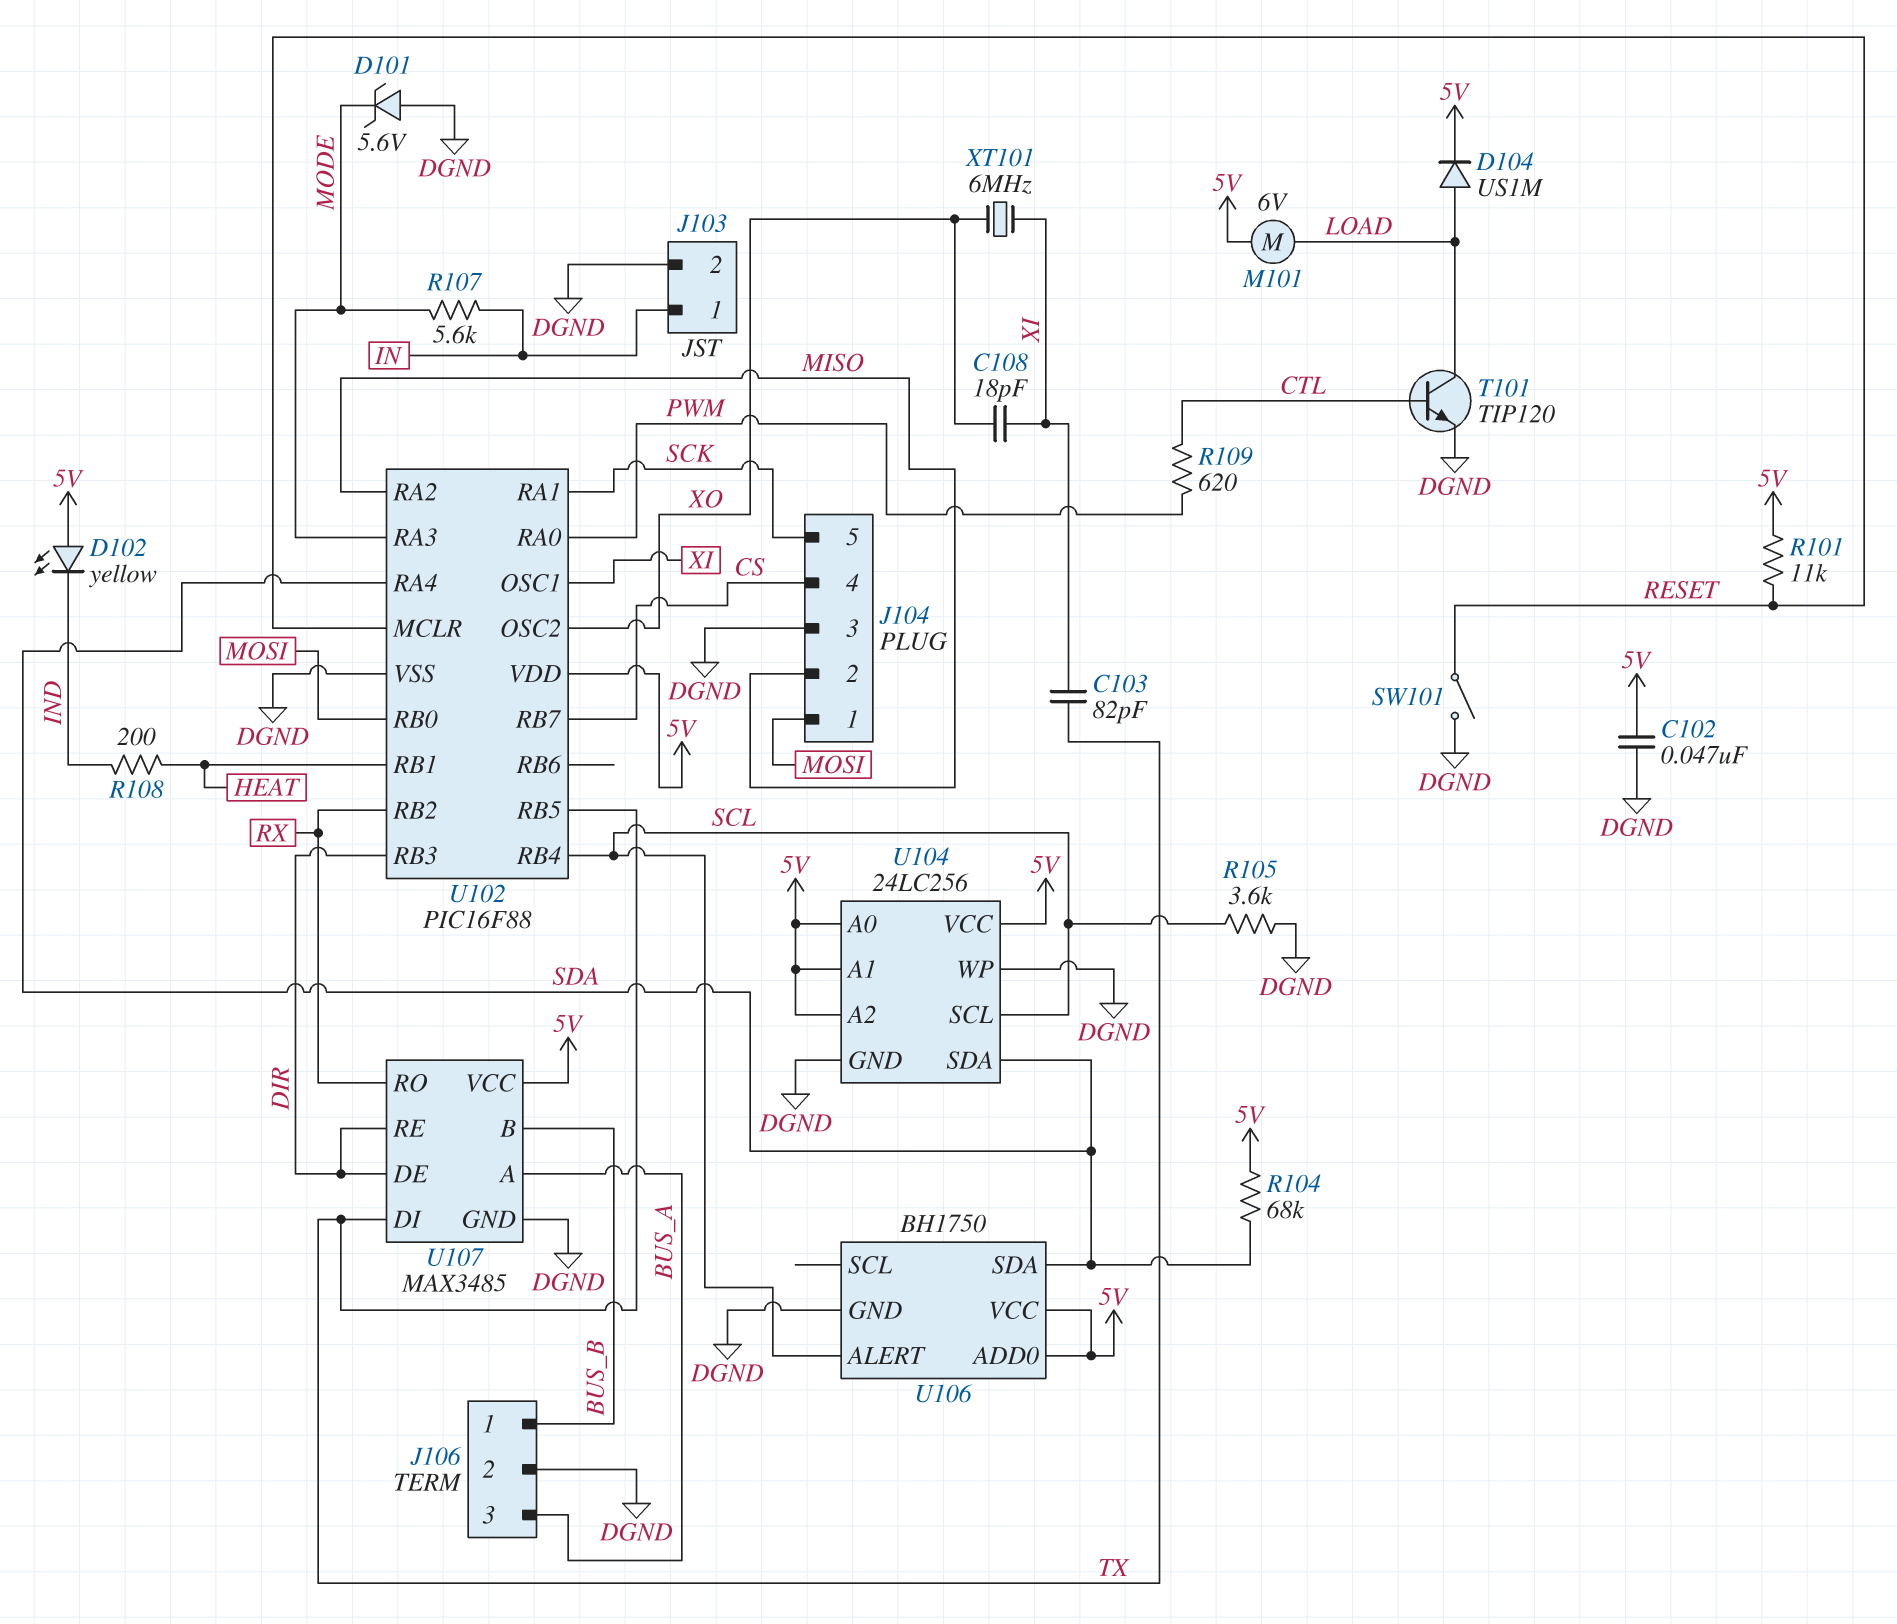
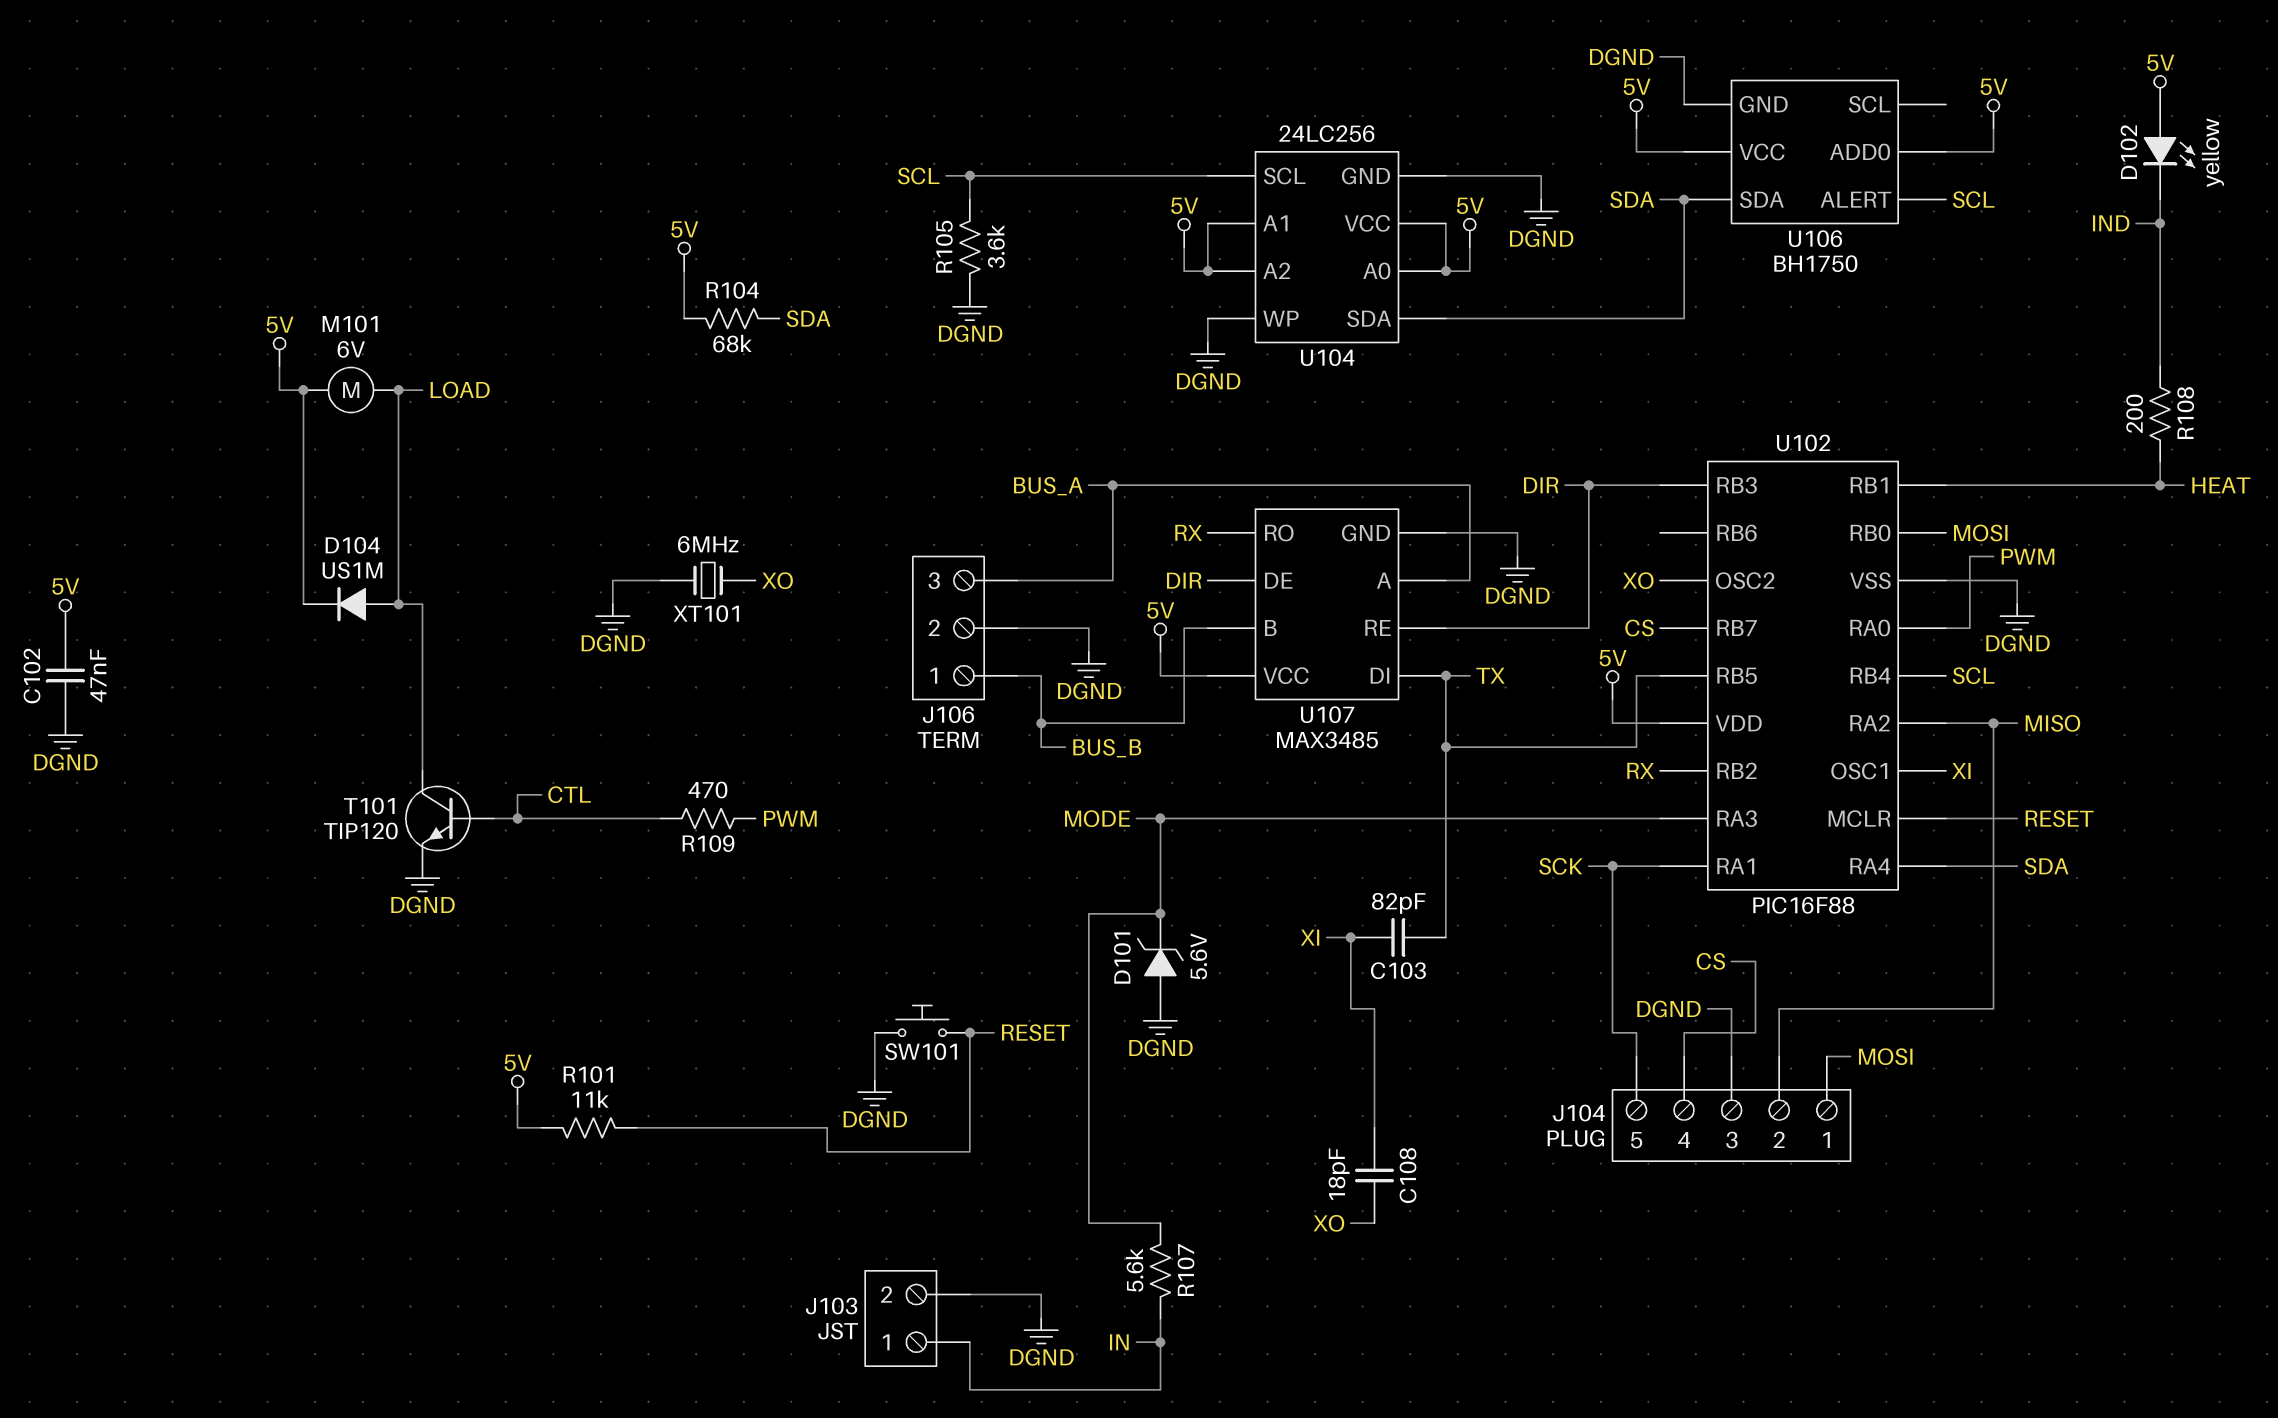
R109: 620 (CTL, PWM) -> 470 (CTL, PWM)
SW101: switch (DGND, RESET) -> button (DGND, RESET)
XT101: 6MHz (XI, XO) -> 6MHz (DGND, XO)

